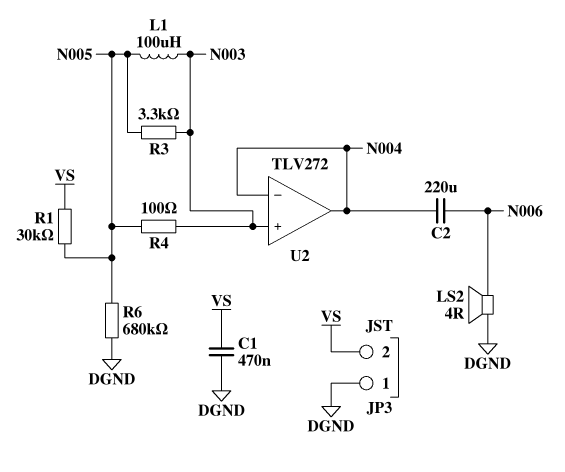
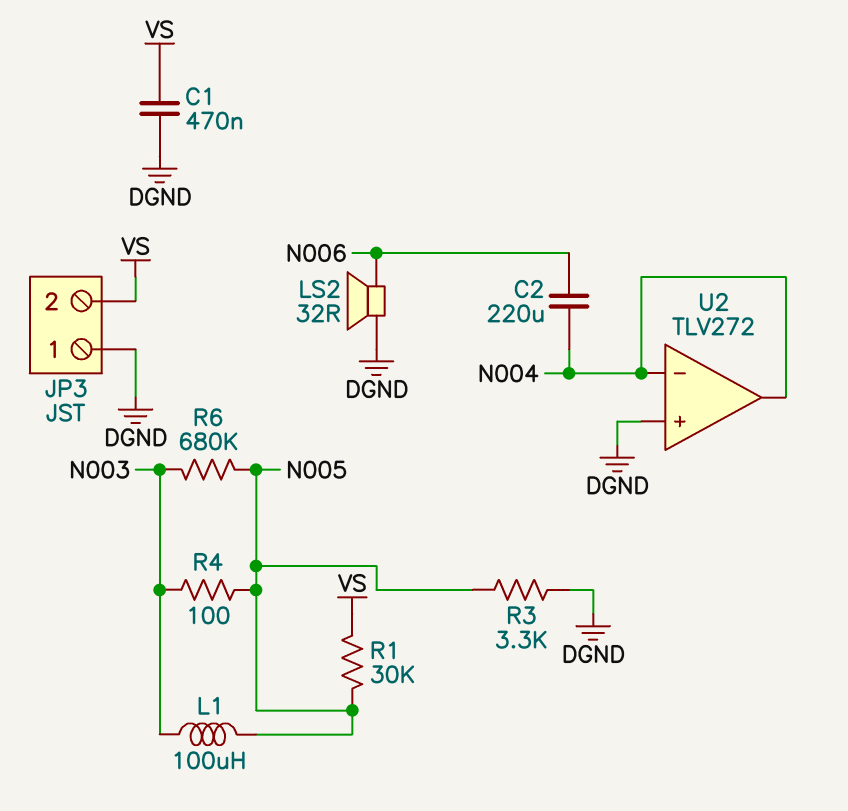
LS2: speaker 4R (DGND, N006) -> speaker 32R (DGND, N006)
R3: 3.3k (N003, N005) -> 3.3k (DGND, N005)
R6: 680k (DGND, N005) -> 680k (N003, N005)
U2 pin in+: N003 -> DGND

